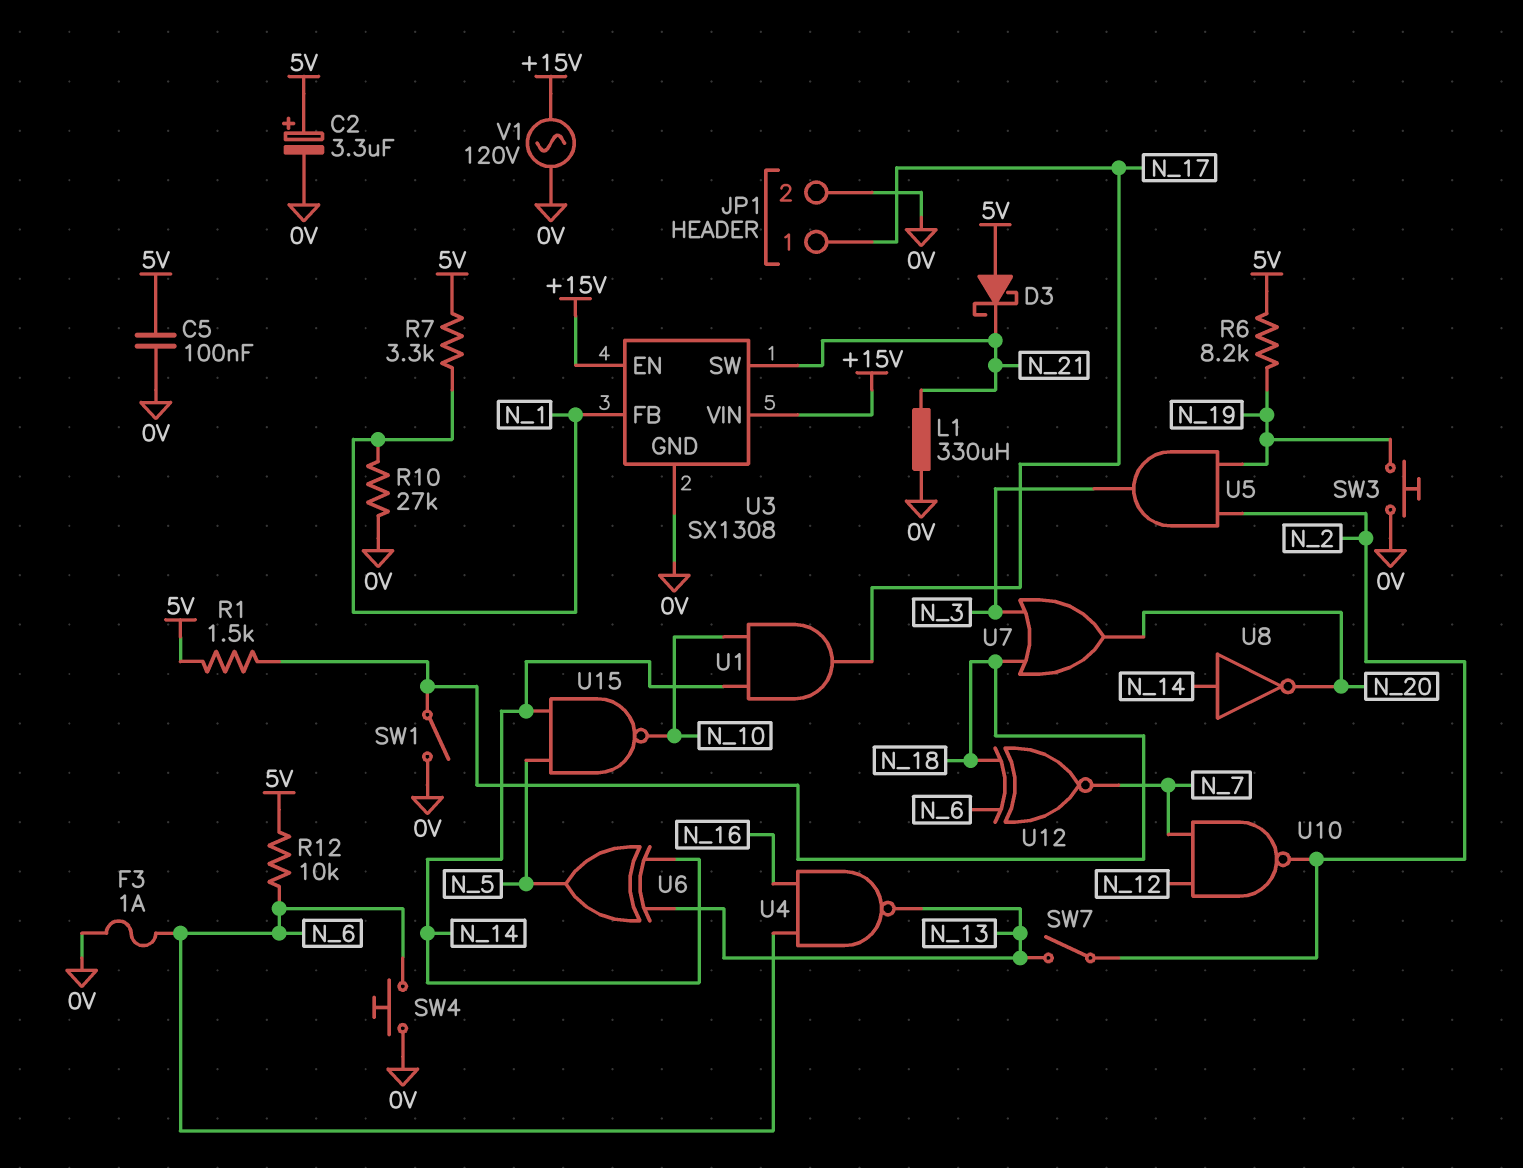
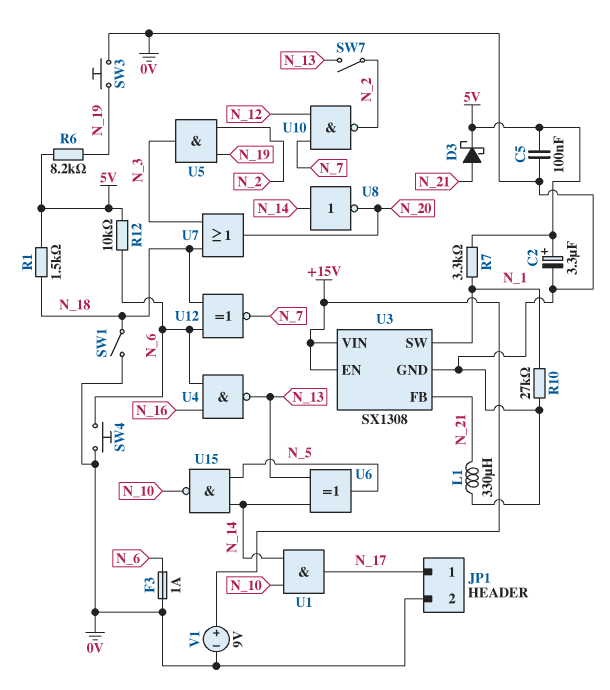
D3: schottky (A 5V, K N_21) -> schottky (A N_21, K 5V)
U3 pin FB: N_1 -> N_21
U3 pin SW: N_21 -> N_1
V1: AC 120V (+15V, 0V) -> 9V (plus +15V, minus 0V)

